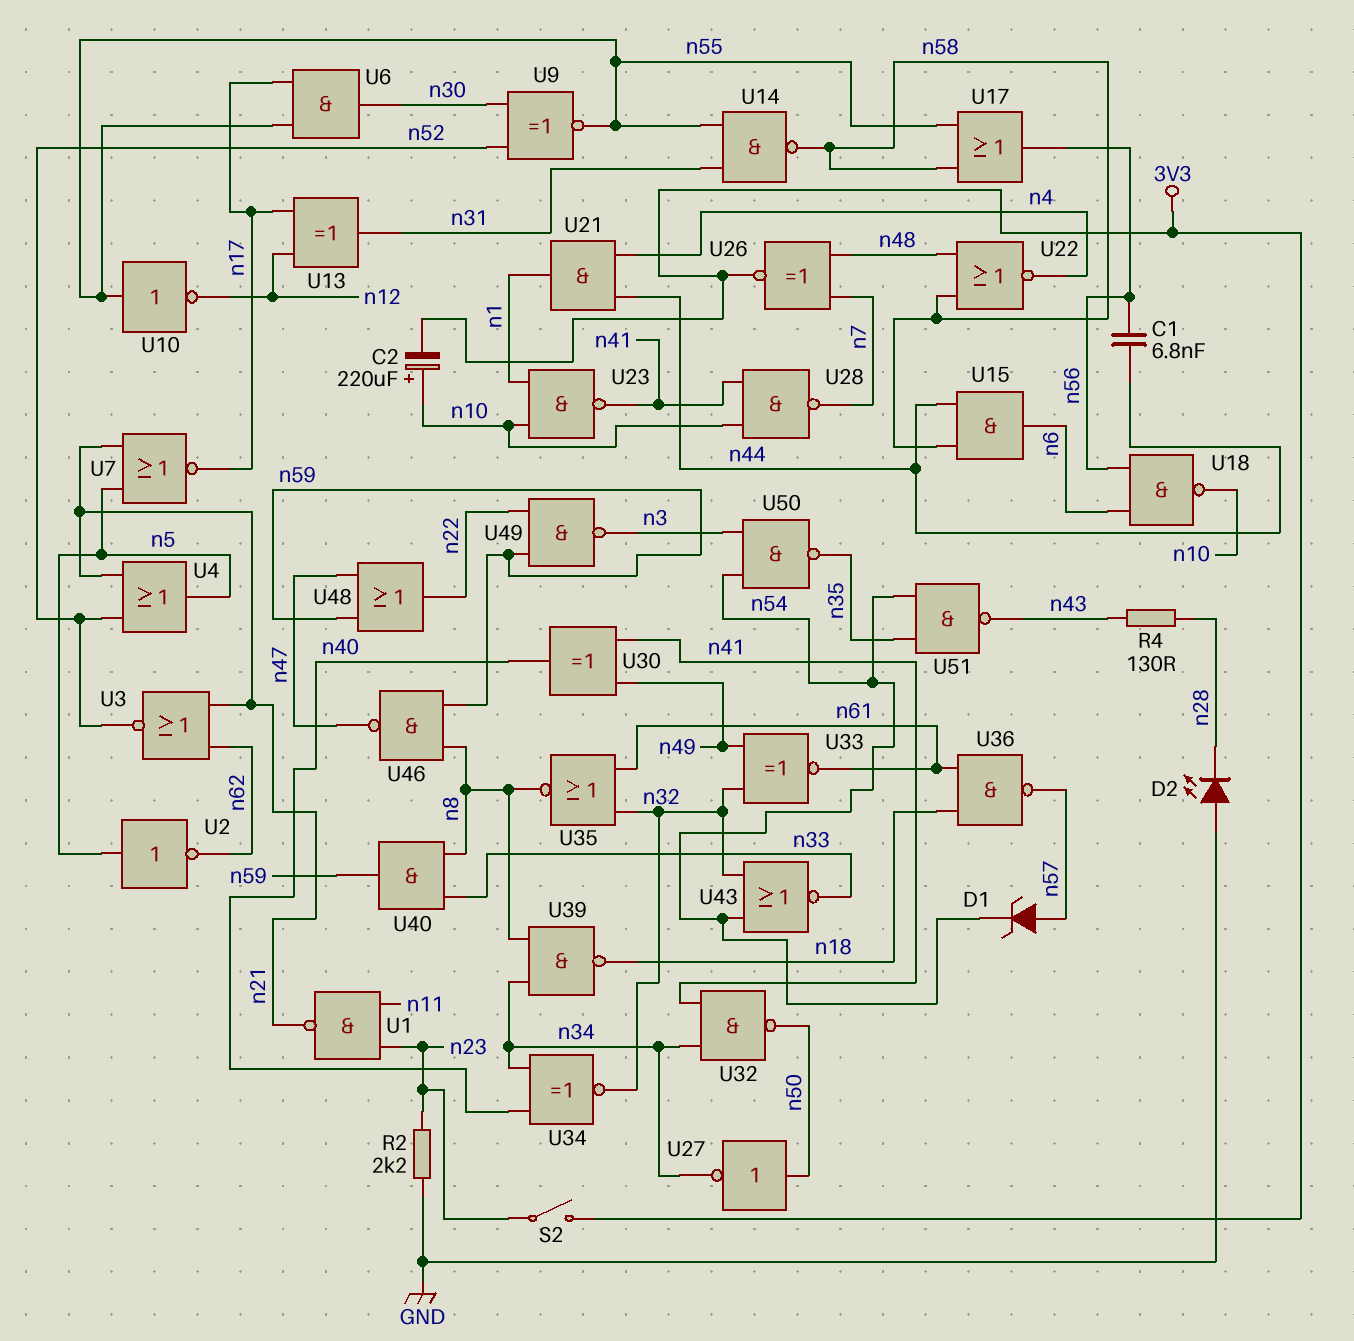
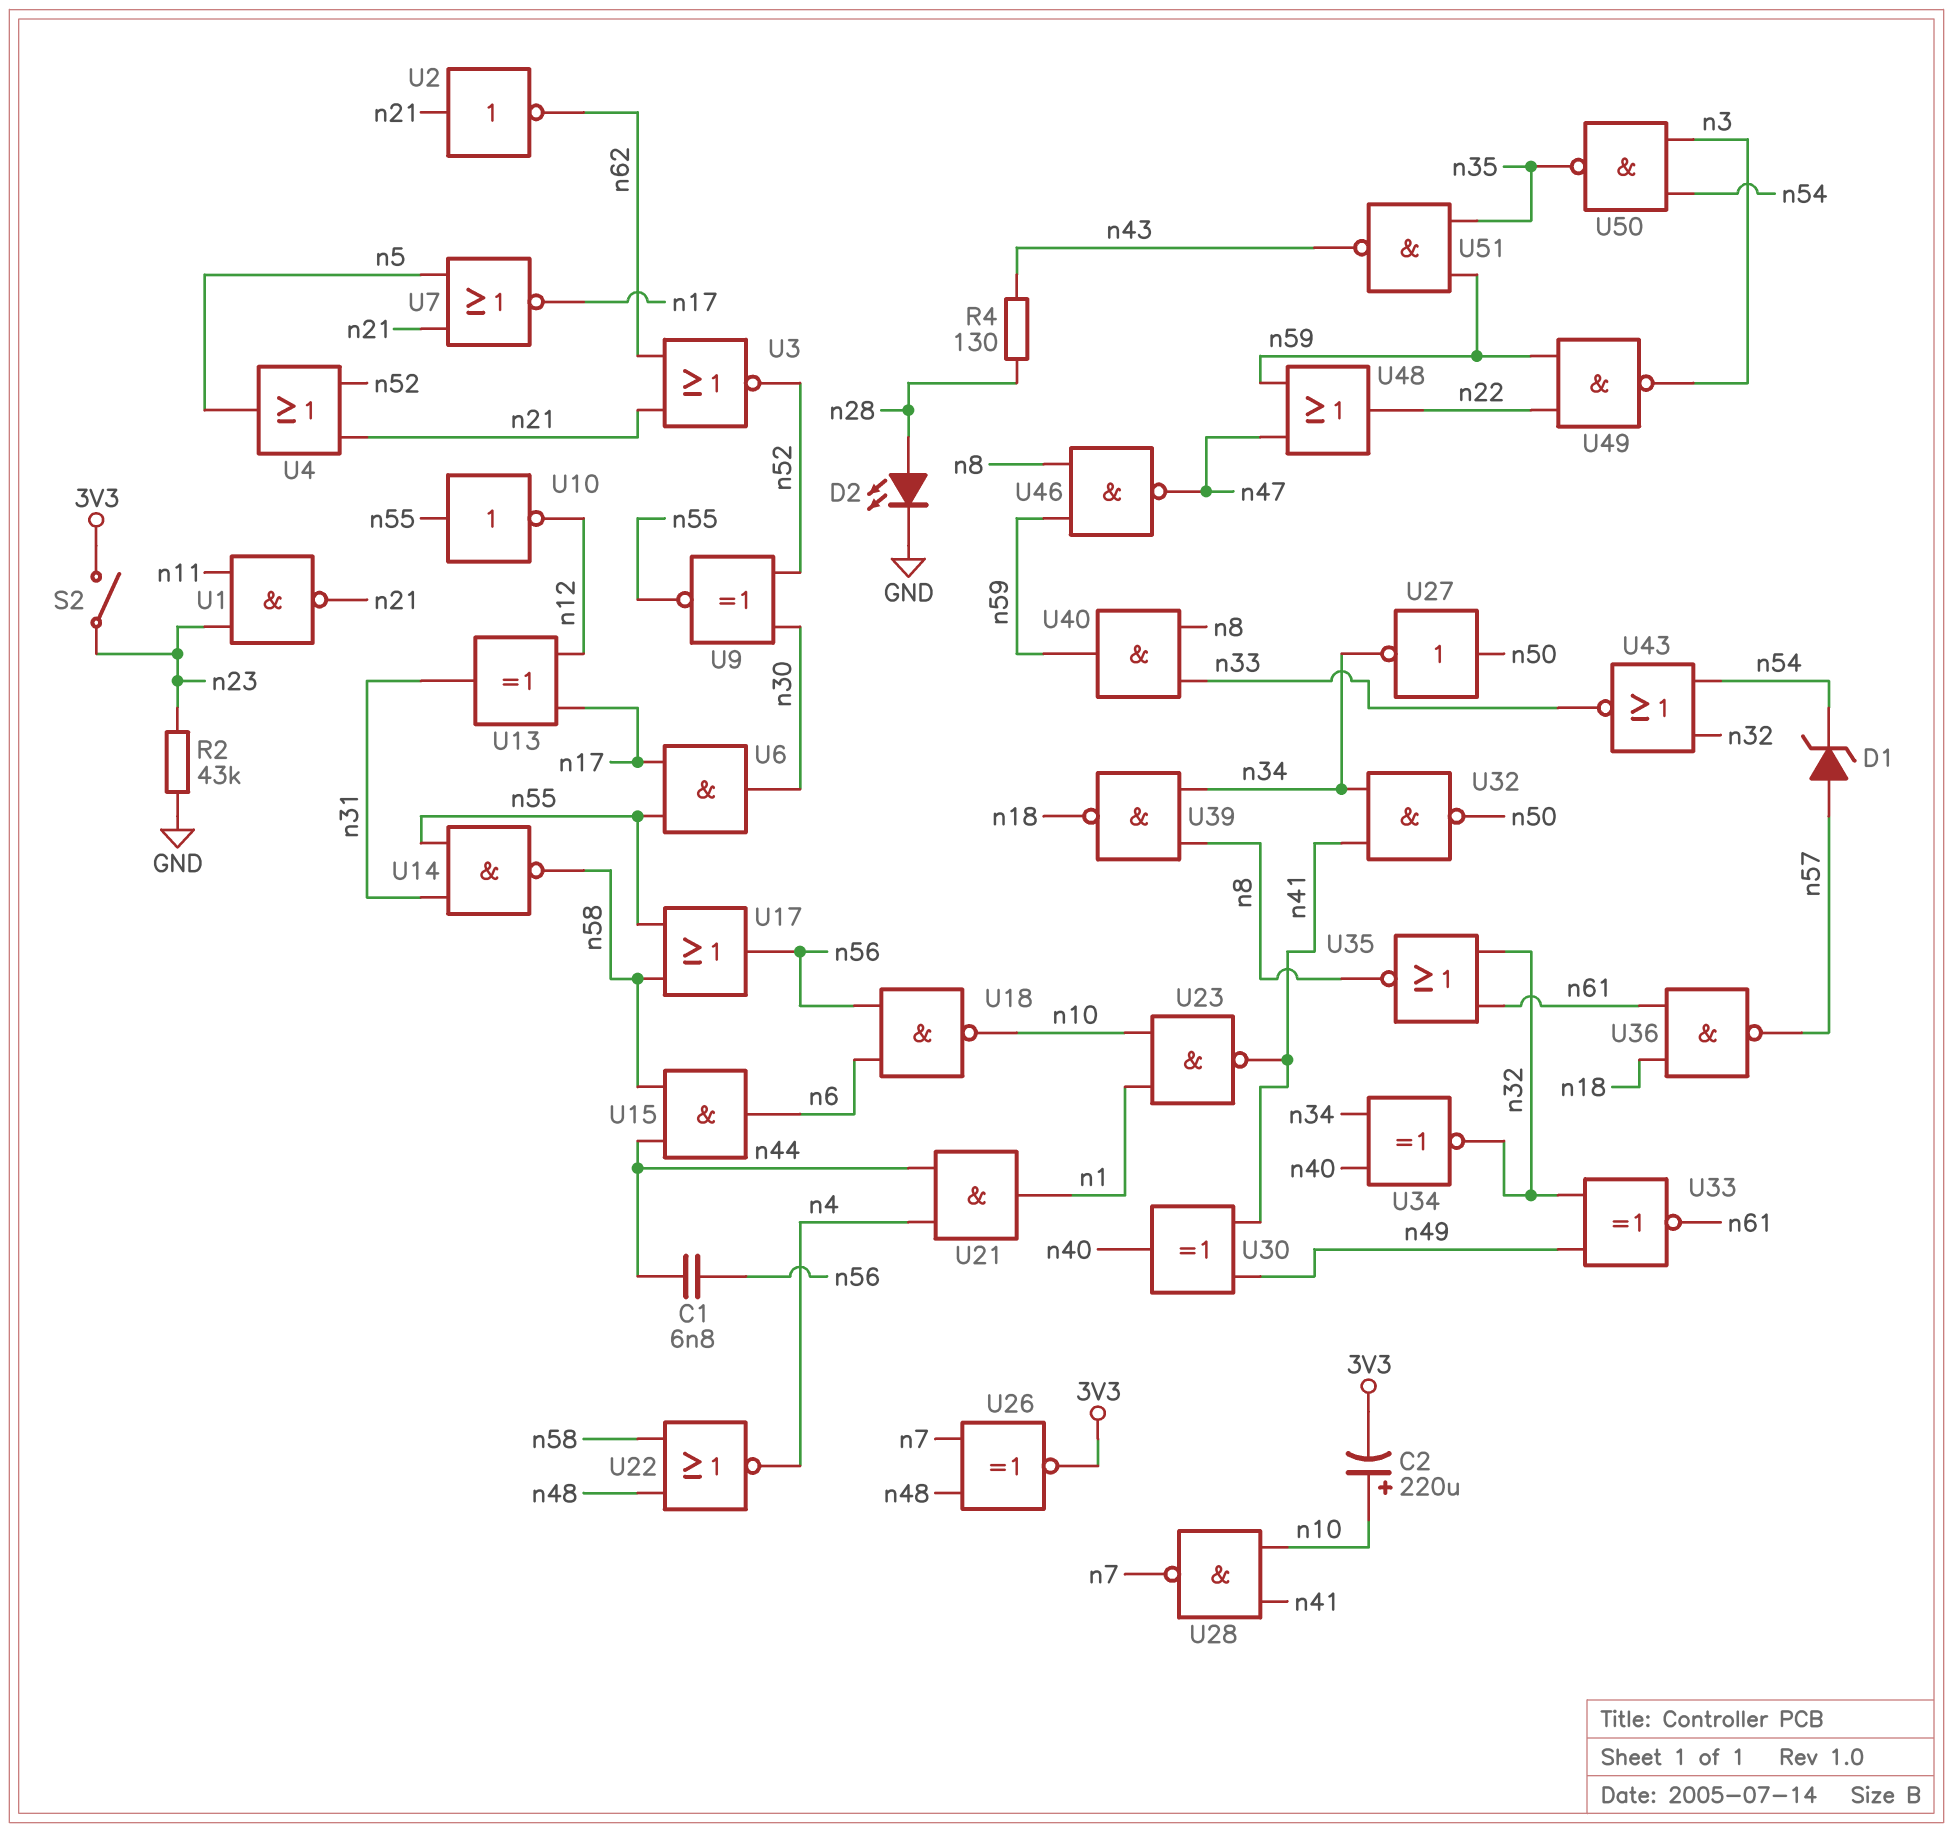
D2: LED (A GND, K n28) -> LED (A n28, K GND)
R2: 2.2k (GND, n23) -> 43k (GND, n23)
U2: NOT (in n5, out n62) -> NOT (in n21, out n62)
U51: NAND (in n35, in n54, out n43) -> NAND (in n35, in n59, out n43)

